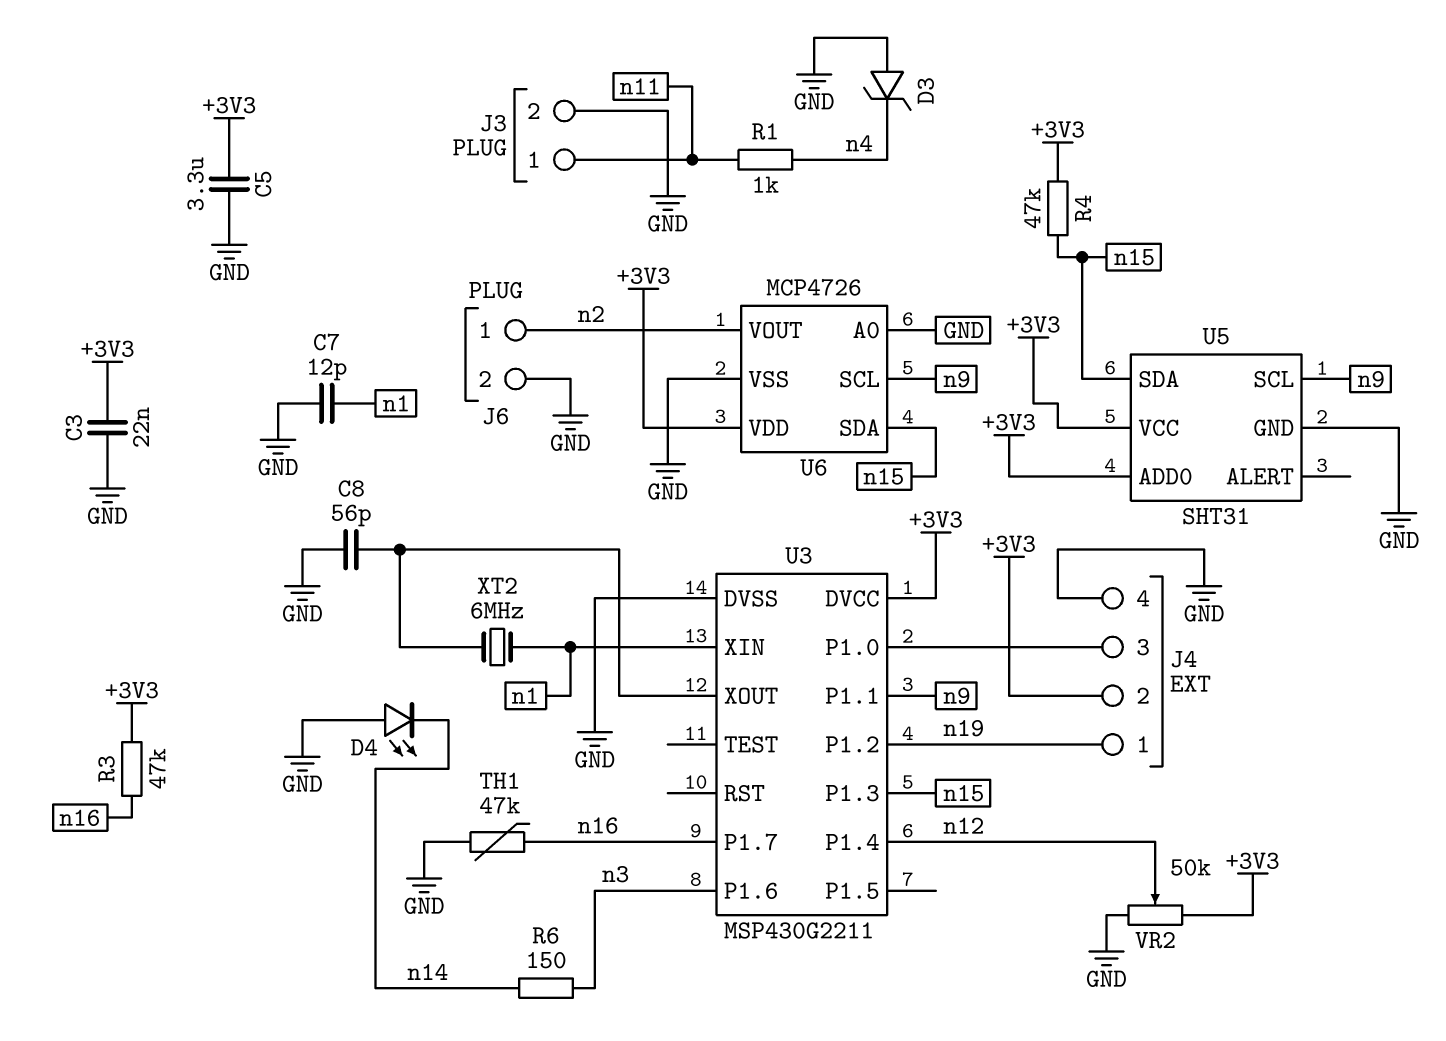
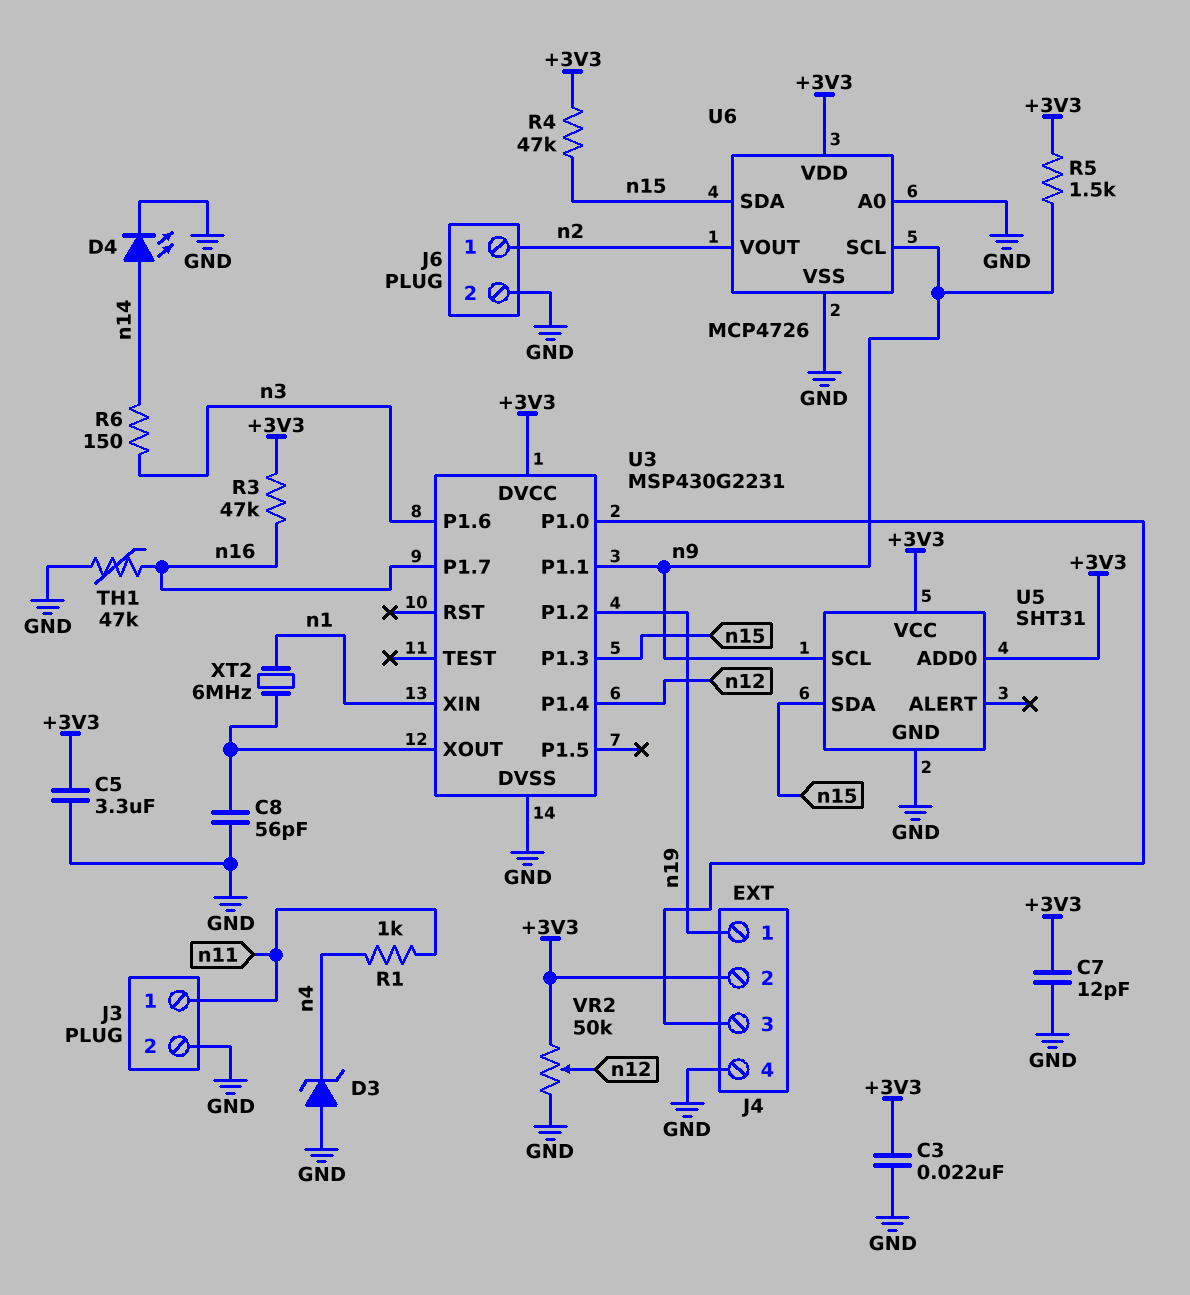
C7: 12pF (GND, n1) -> 12pF (+3V3, GND)
D4: LED (A GND, K n14) -> LED (A n14, K GND)
R5: none -> 1.5k (+3V3, n9)
U3: MSP430G2211 -> MSP430G2231

